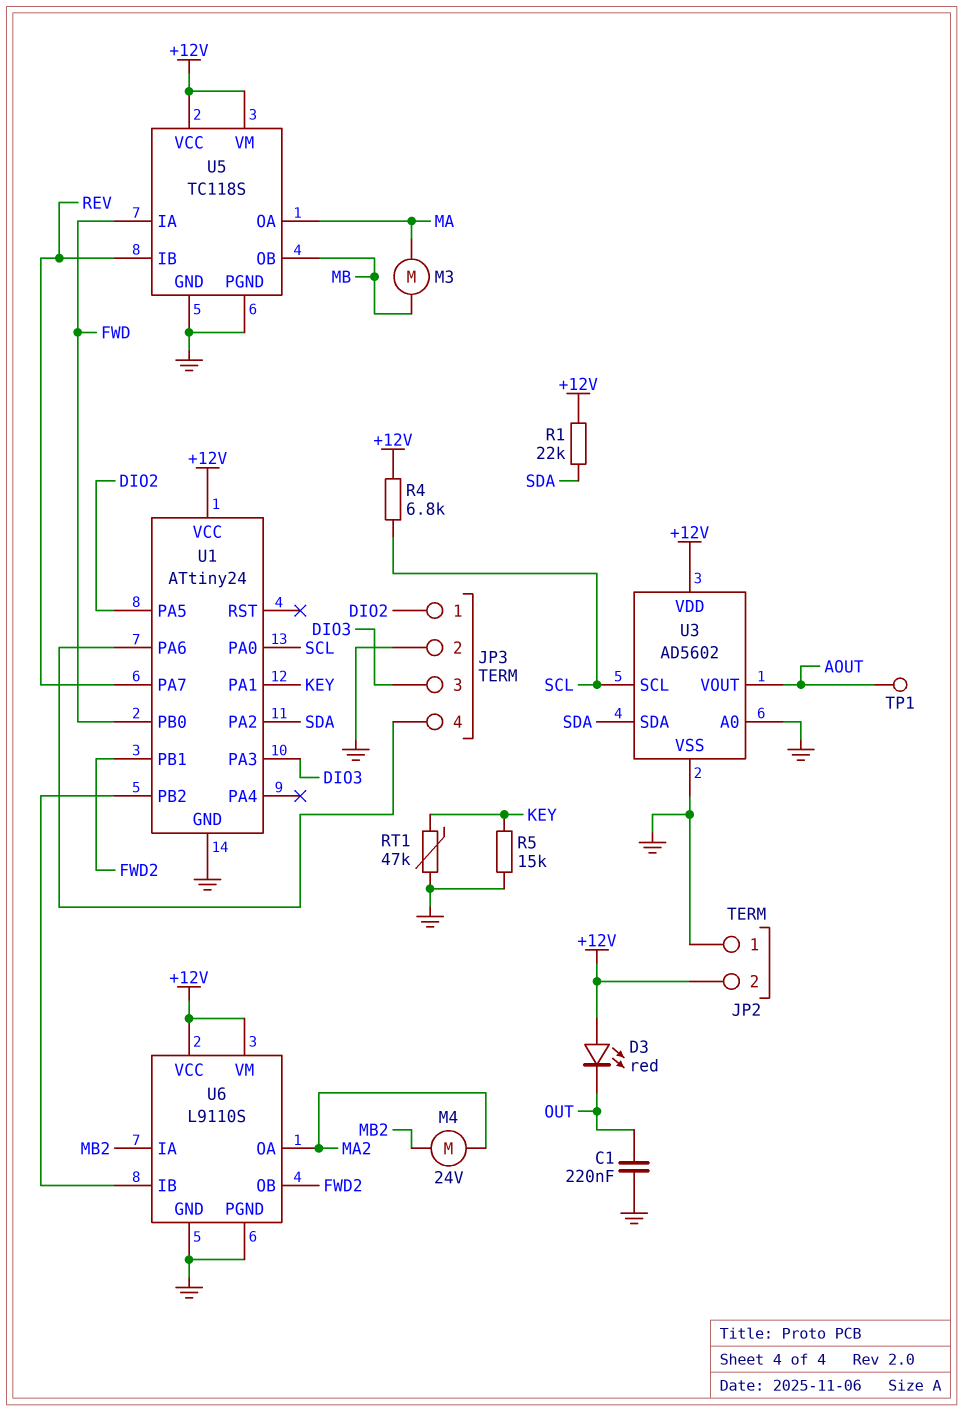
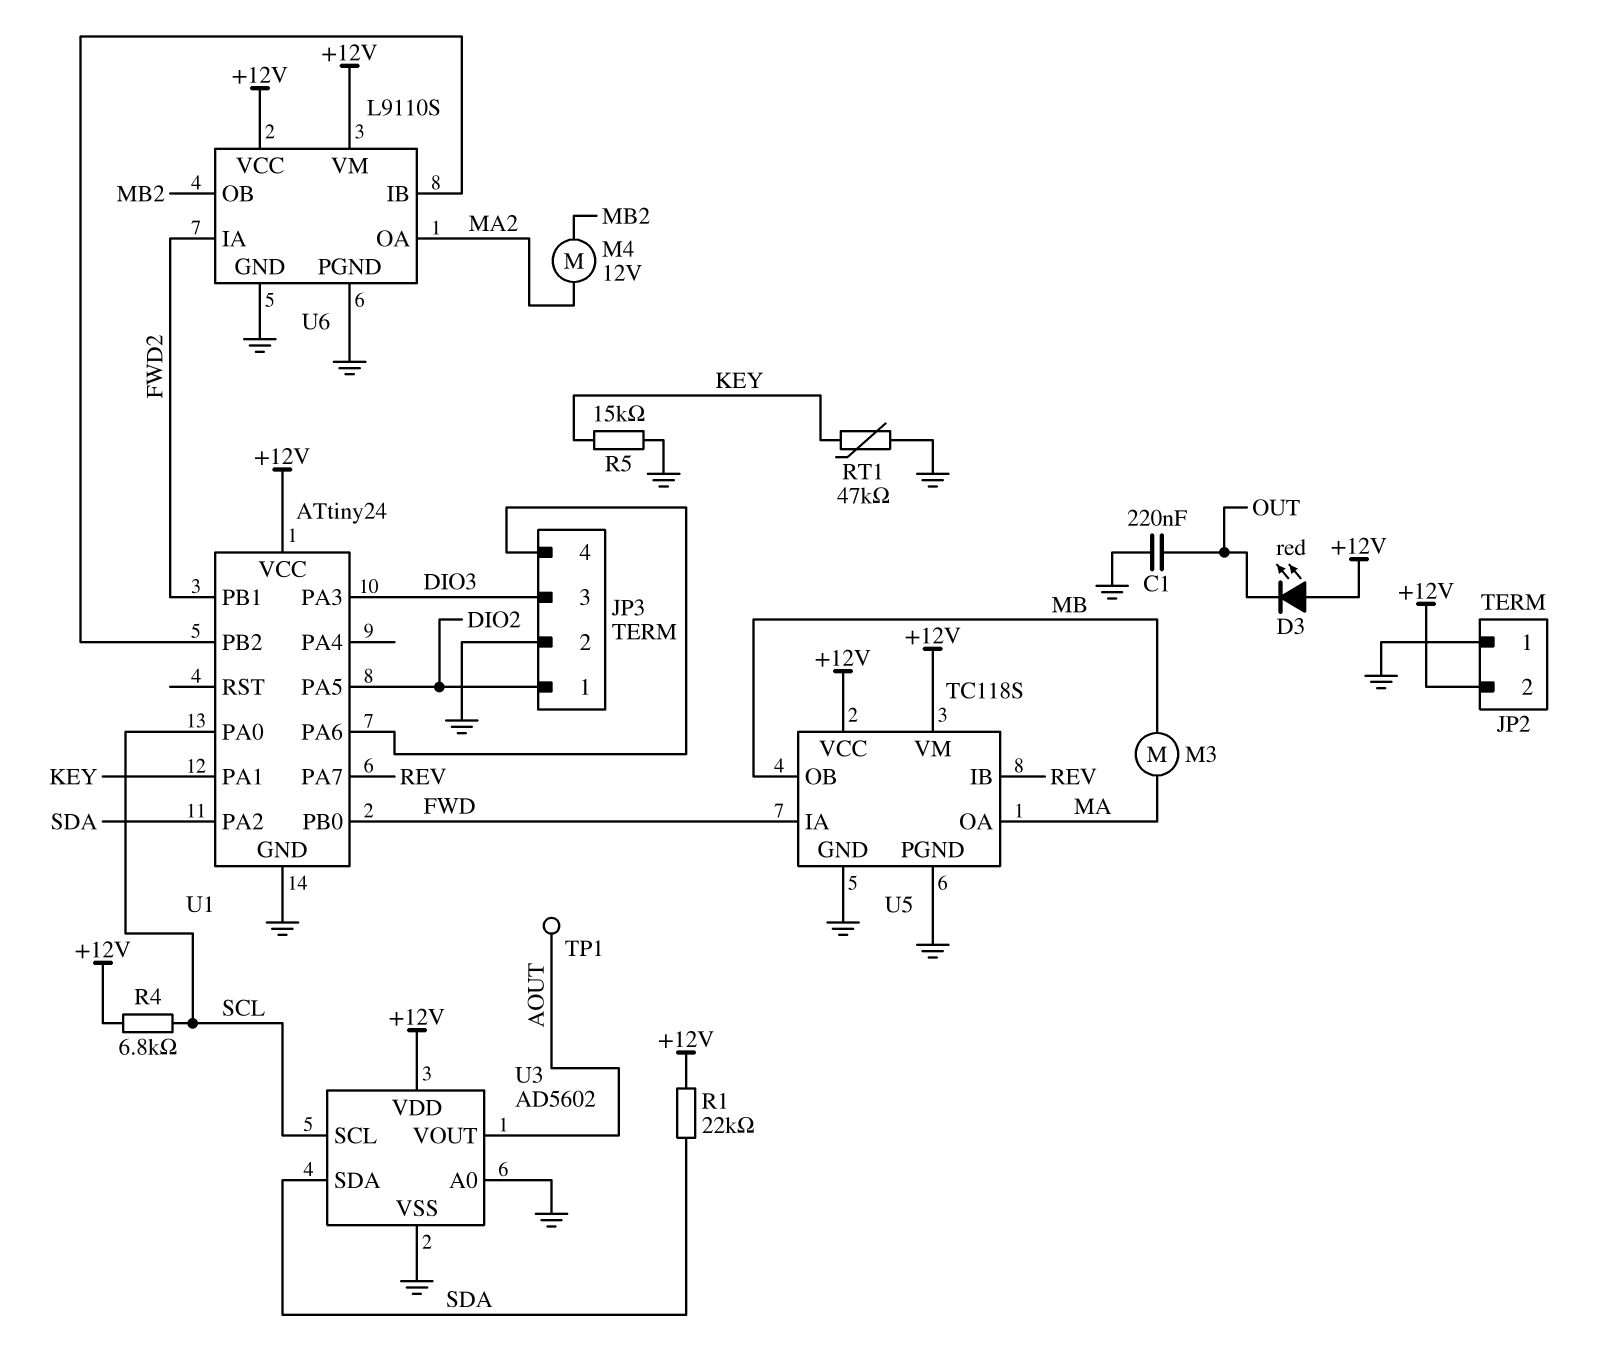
M4: motor 24V (MA2, MB2) -> motor 12V (MA2, MB2)
U6 pin IA: MB2 -> FWD2
U6 pin OB: FWD2 -> MB2

